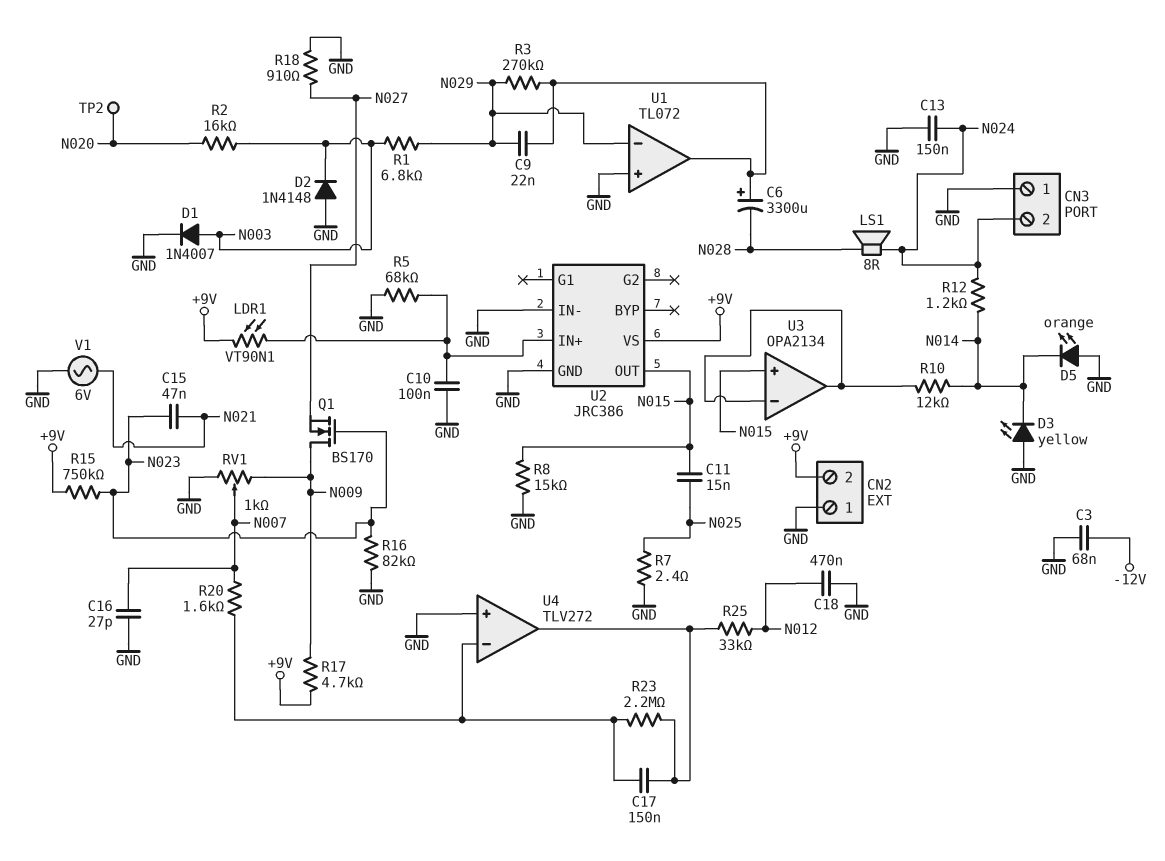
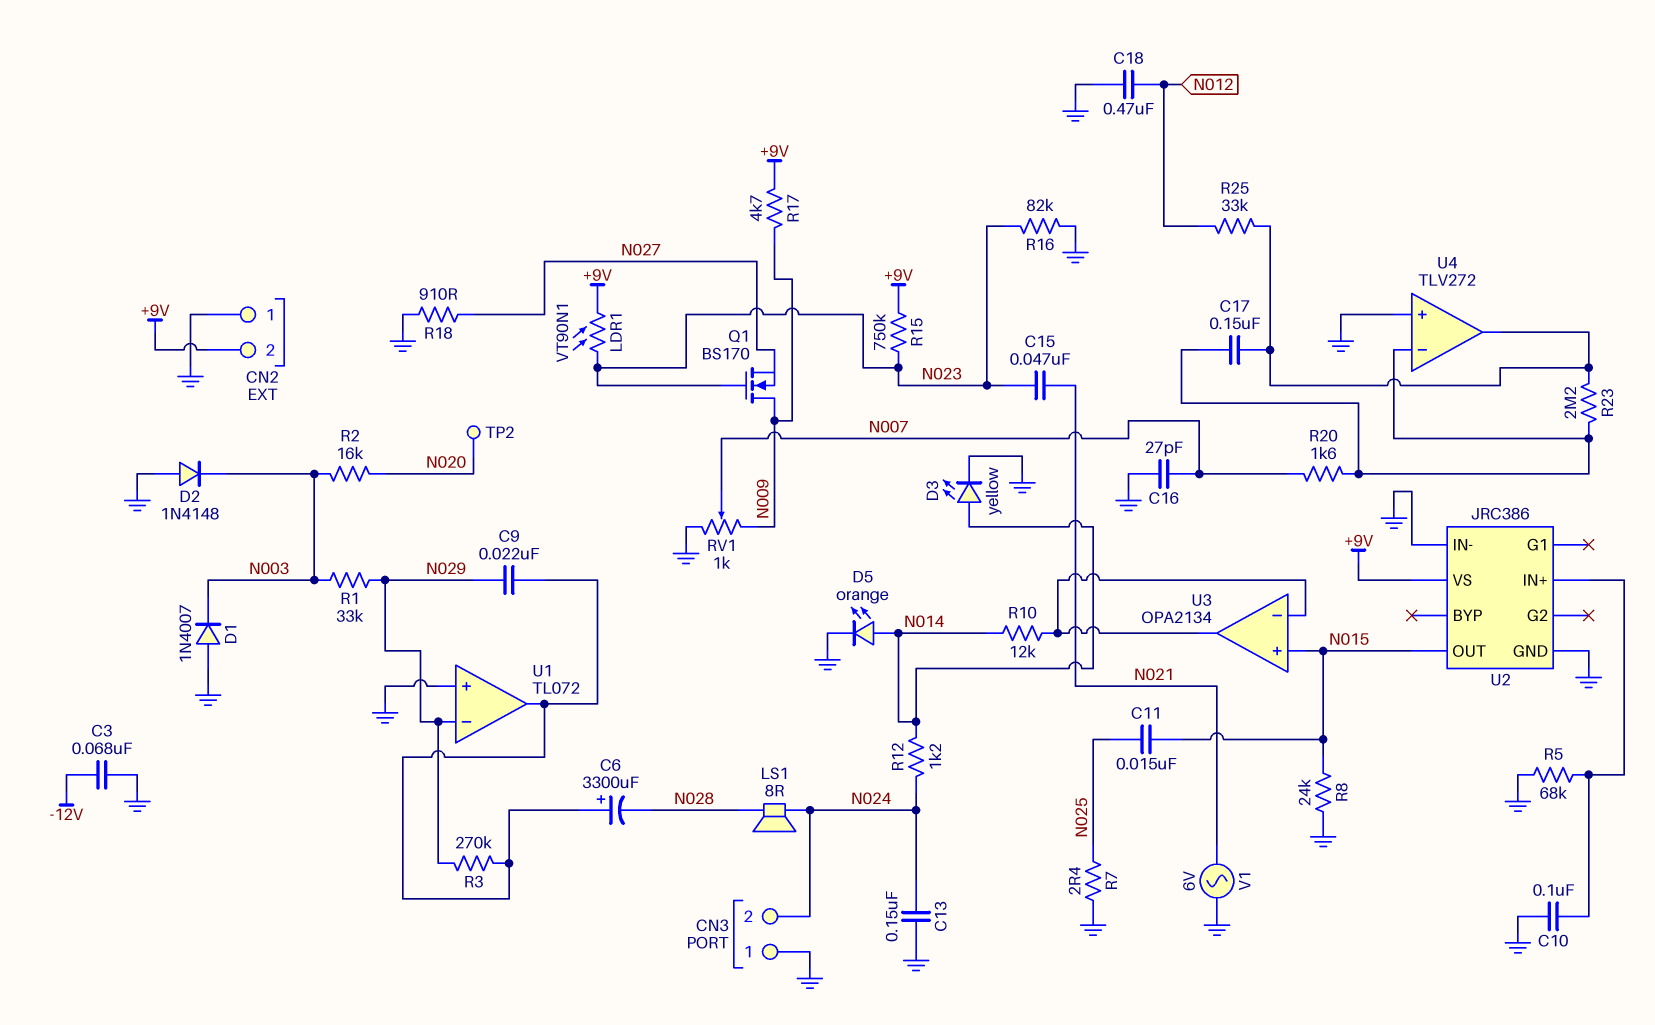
D1: diode 1N4007 (A N003, K GND) -> diode 1N4007 (A GND, K N003)
D3: LED yellow (A GND, K N014) -> LED yellow (A N014, K GND)
D5: LED orange (A GND, K N014) -> LED orange (A N014, K GND)
LDR1: VT90N1 (+9V, U2/IN+) -> VT90N1 (+9V, N023)
R1: 6.8k (N003, N029) -> 33k (N003, N029)
R8: 15k (GND, N015) -> 24k (GND, N015)

